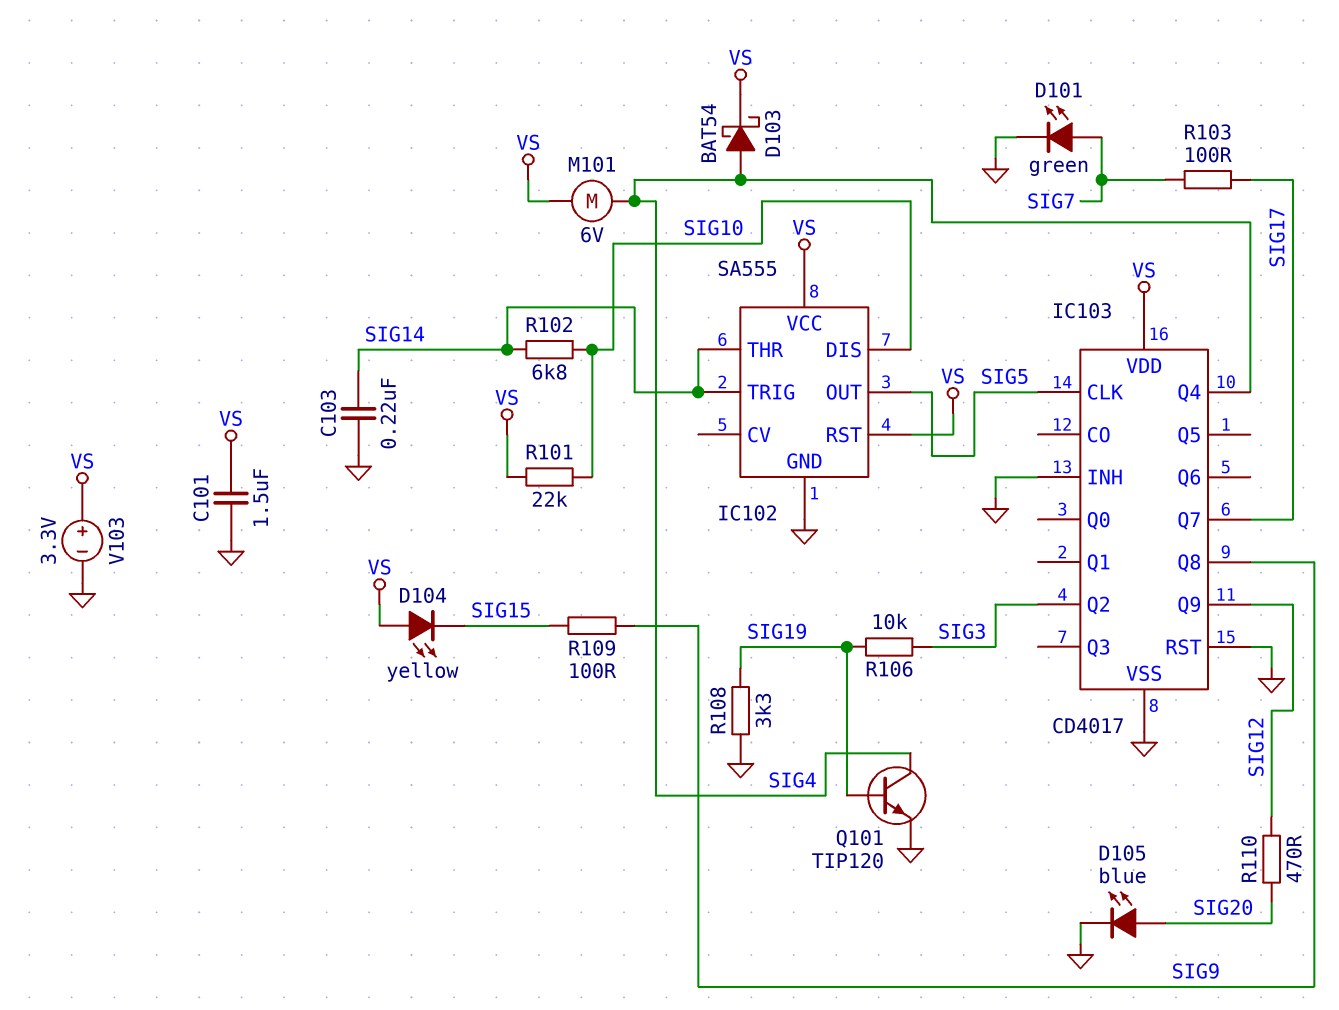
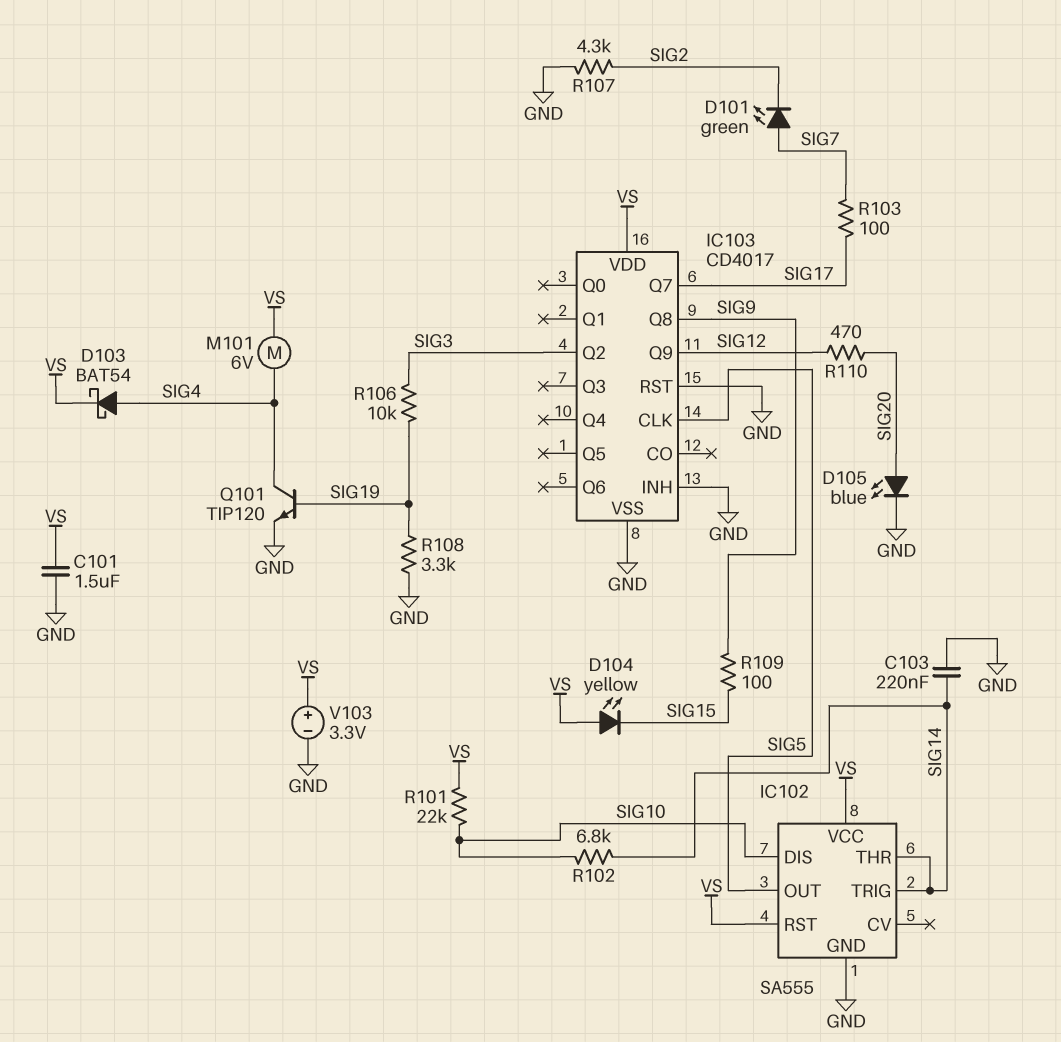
D101: LED green (A SIG7, K GND) -> LED green (A SIG7, K SIG2)
IC103 pin Q4: SIG4 -> none
R107: none -> 4.3k (GND, SIG2)

